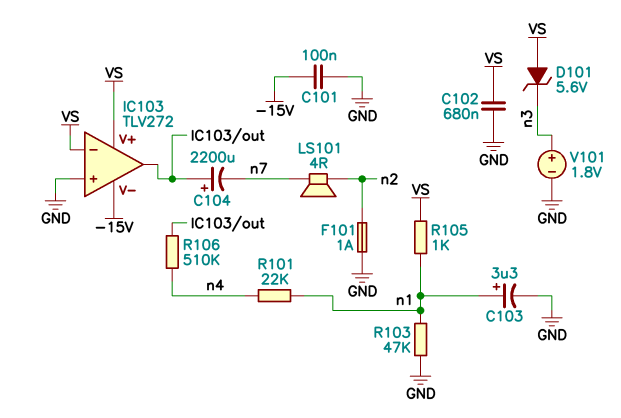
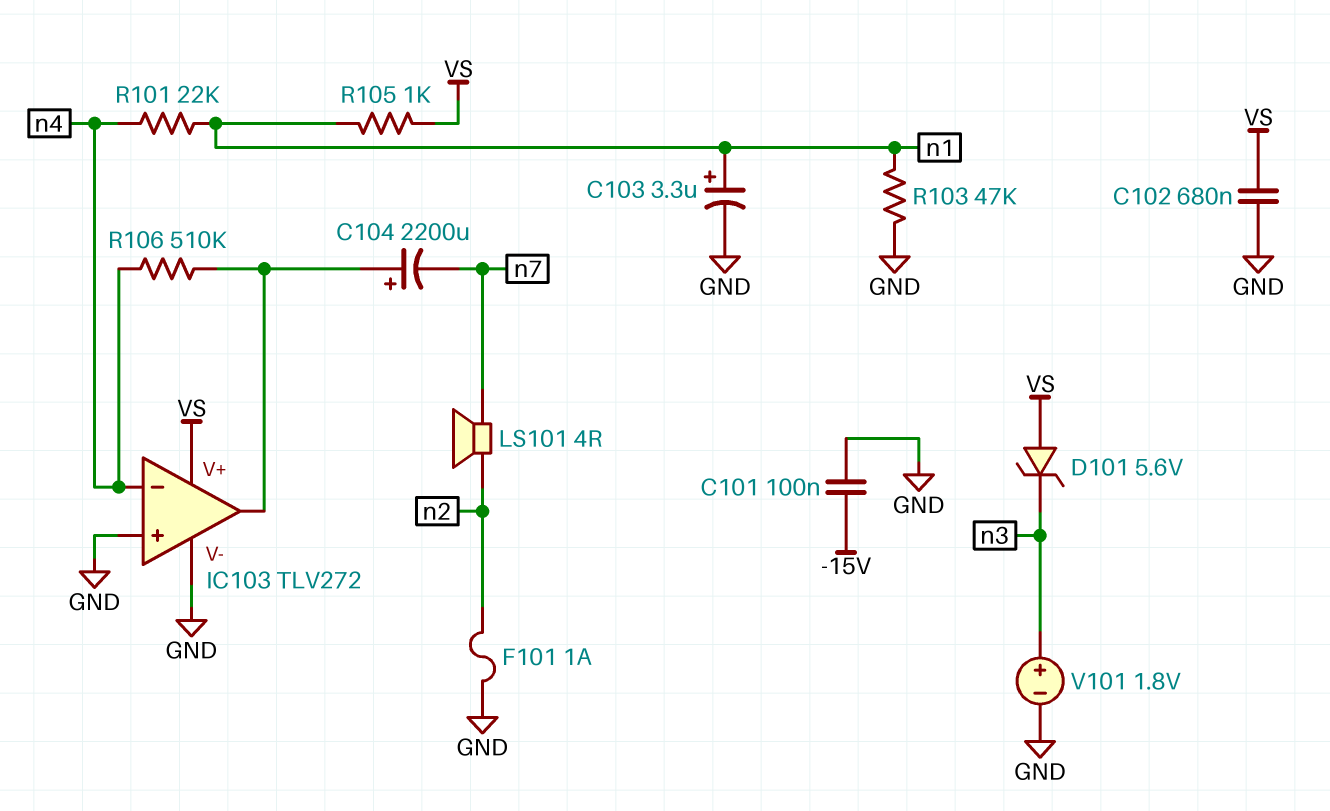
IC103 pin V-: -15V -> GND
IC103 pin in-: VS -> n4

